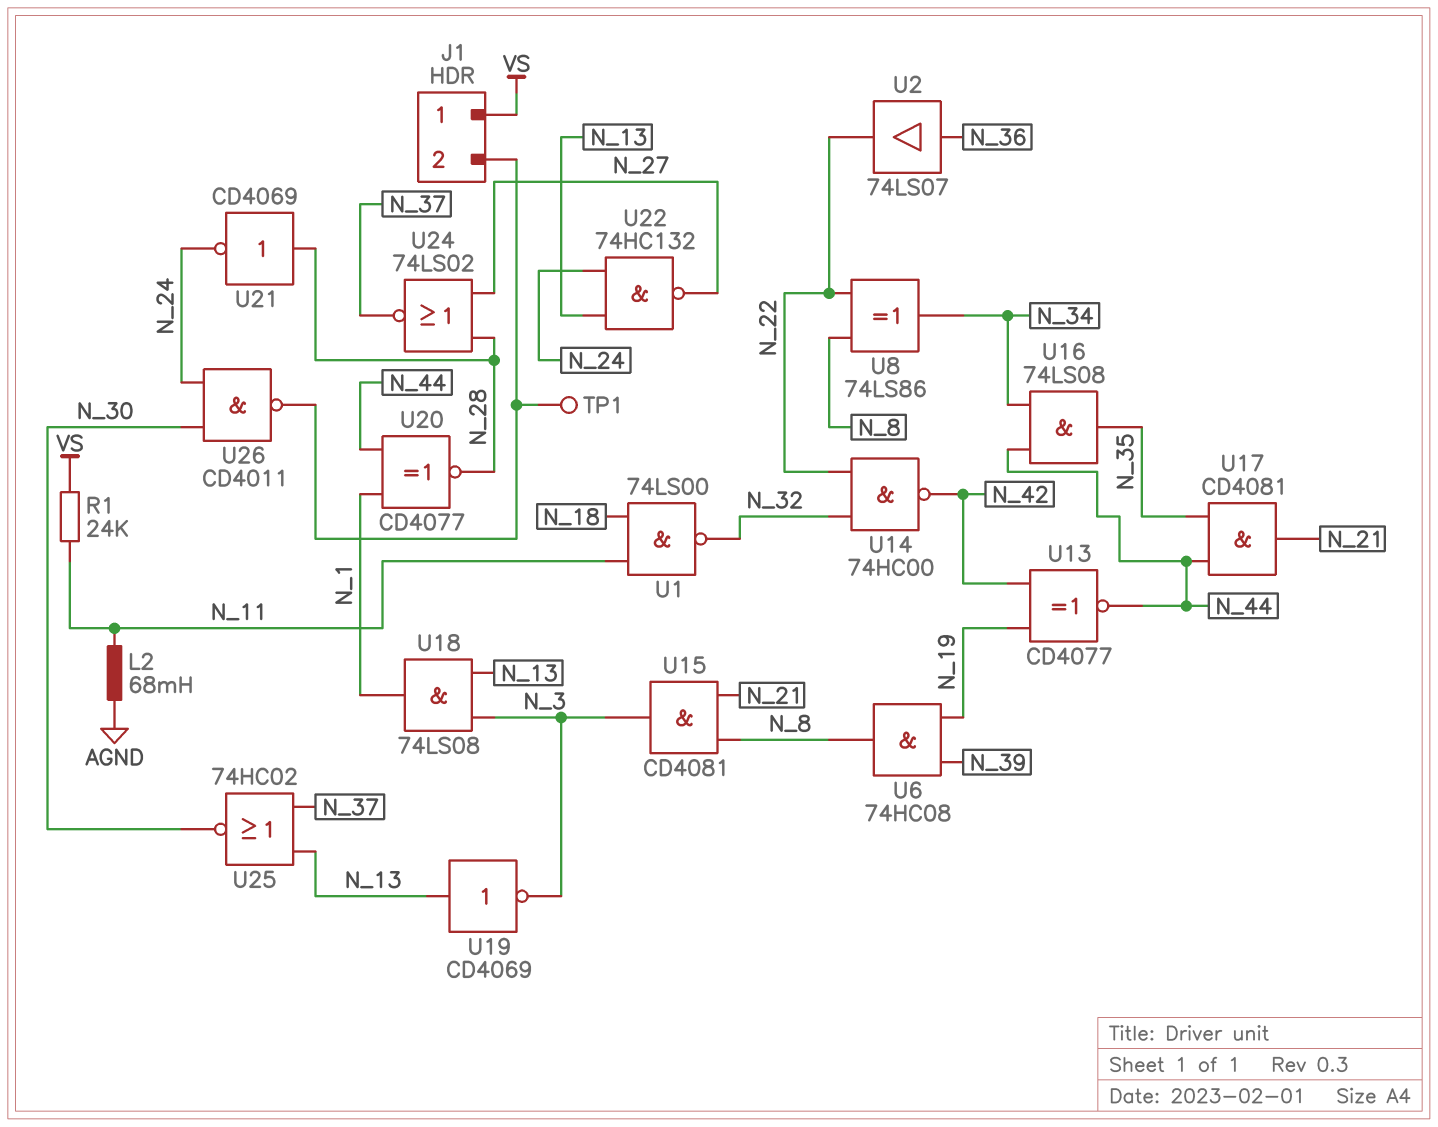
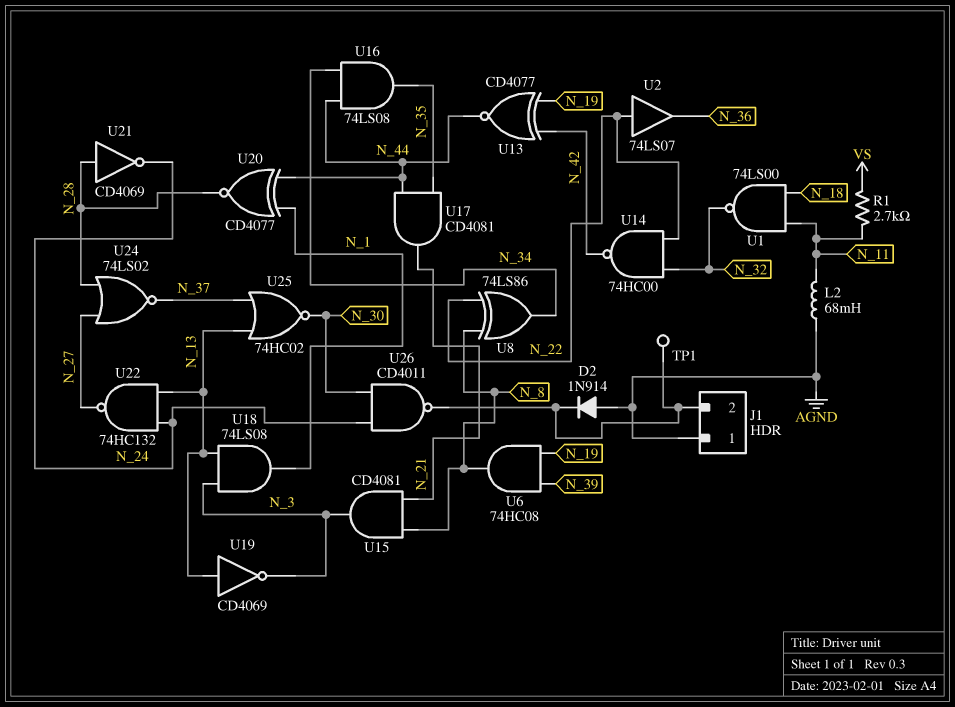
D2: none -> diode 1N914 (A AGND, K J1/2)
J1 pin 1: VS -> AGND
R1: 24k (N_11, VS) -> 2.7k (N_11, VS)
U2: buffer 74LS07 (in N_36, out N_22) -> buffer 74LS07 (in N_22, out N_36)

